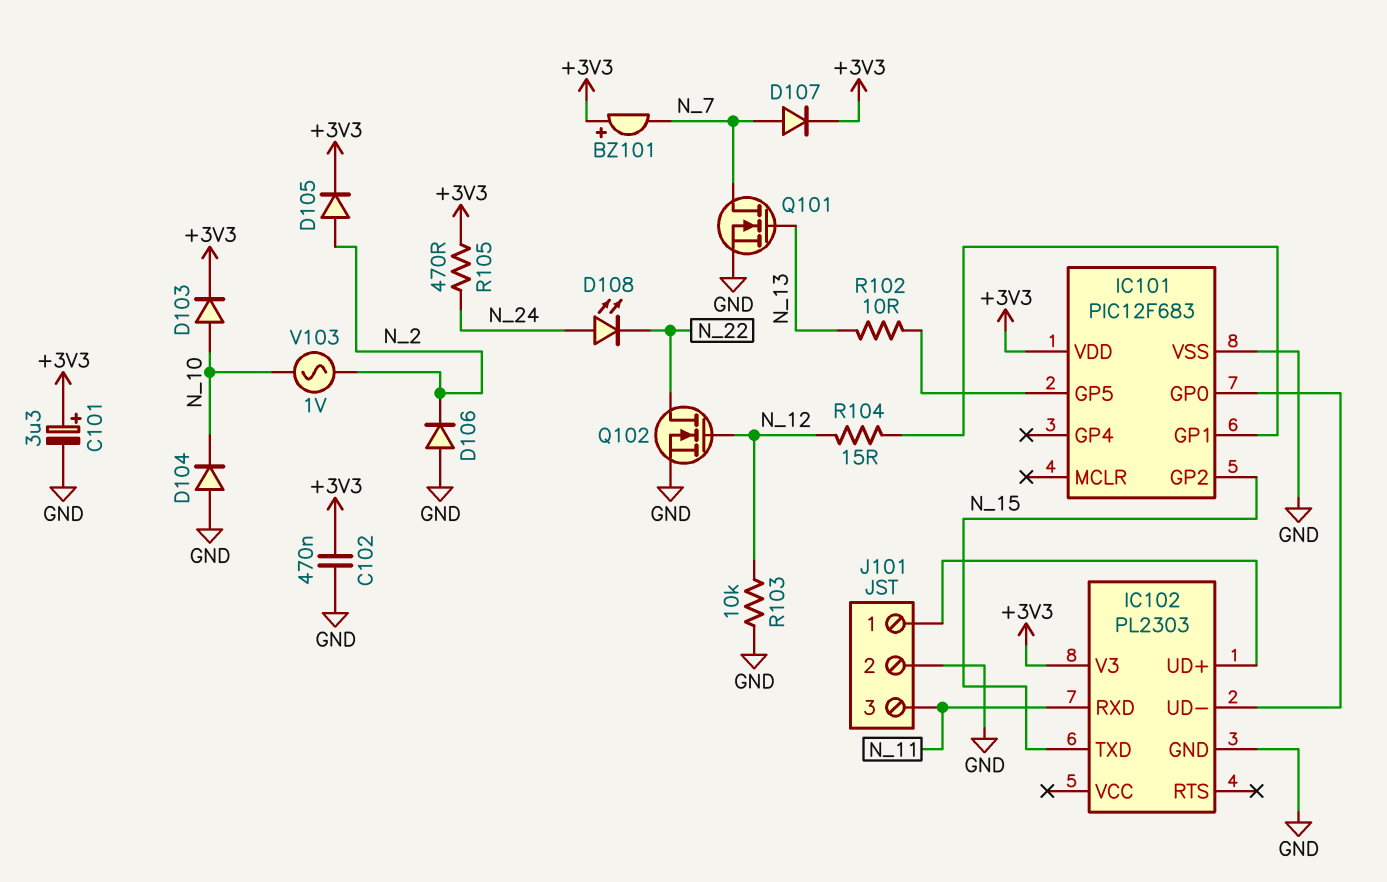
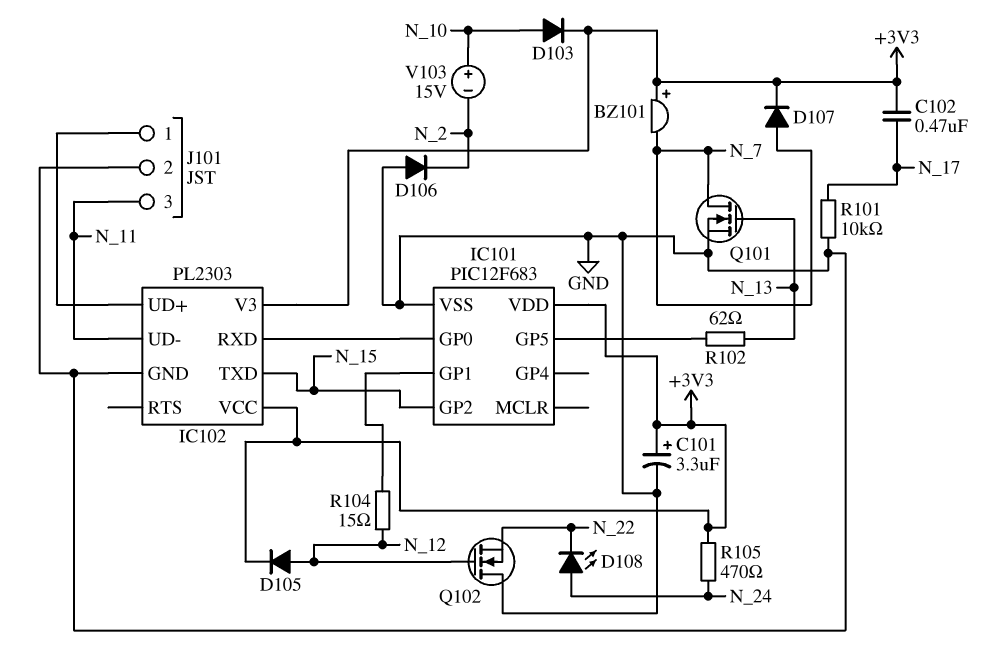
C102: 470nF (+3V3, GND) -> 470nF (+3V3, N_17)
D104: diode (A GND, K N_10) -> none
D105: diode (A N_2, K +3V3) -> diode (A N_12, K +3V3)
IC102 pin RXD: N_11 -> IC101/GP0
IC102 pin UD-: IC101/GP0 -> N_11
IC102 pin VCC: none -> +3V3
Q102: NMOS (G N_12, D N_22, S GND) -> NMOS (G N_12, D GND, S N_22)
R101: none -> 10k (GND, N_17)
R102: 10 (IC101/GP5, N_13) -> 62 (IC101/GP5, N_13)
R103: 10k (GND, N_12) -> none
V103: AC 1V (N_2, N_10) -> 15V (plus N_10, minus N_2)

